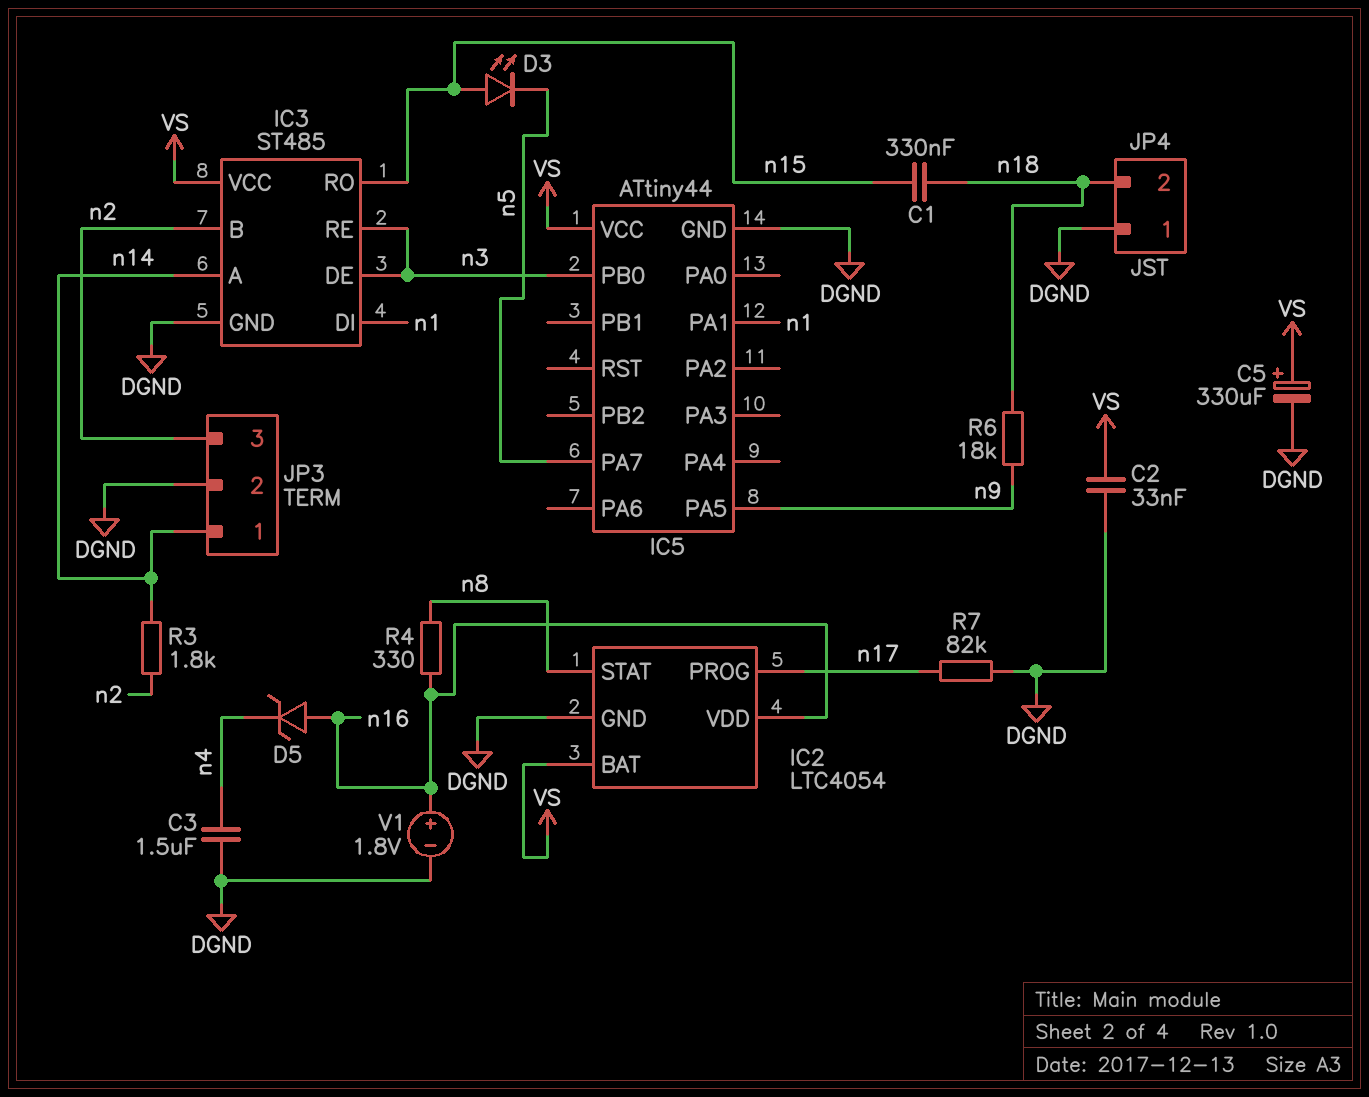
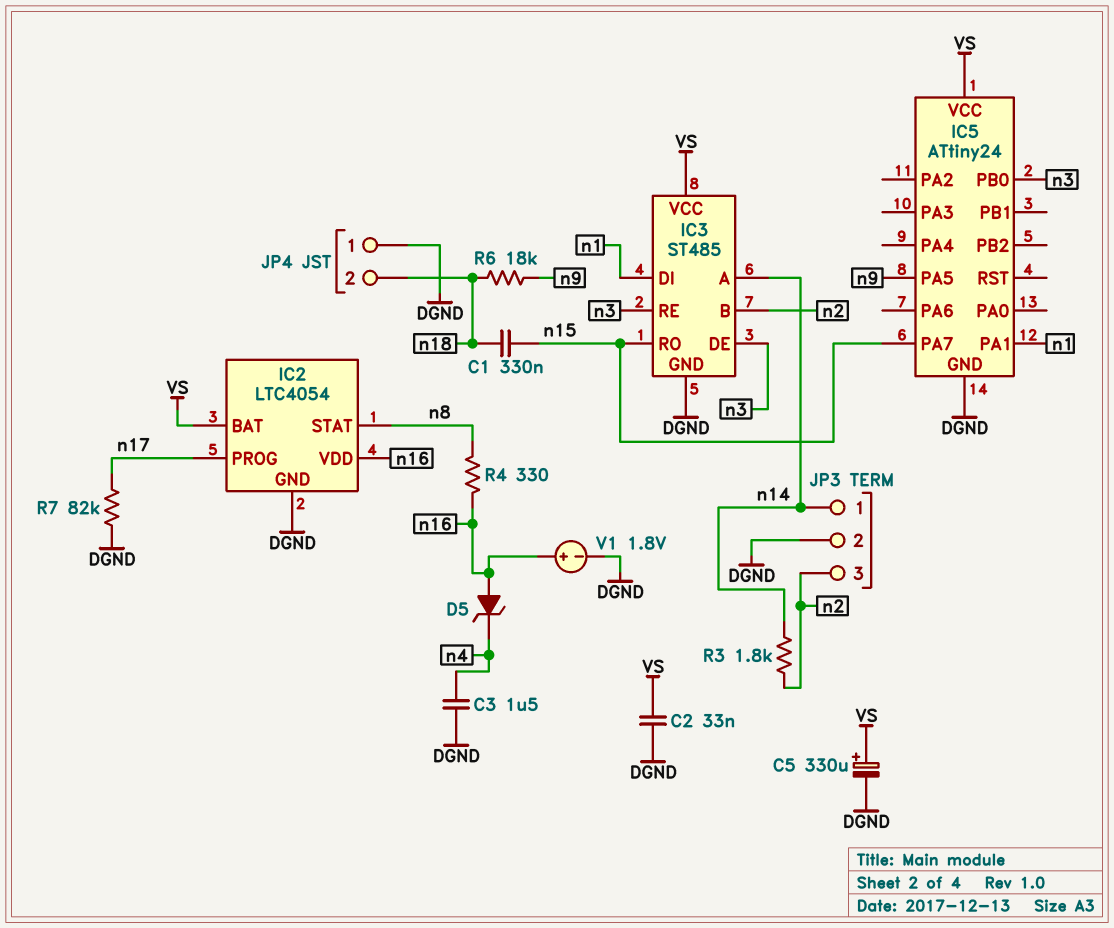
D3: LED (A n15, K n5) -> none
IC5: ATtiny44 -> ATtiny24
IC5 pin PA7: n5 -> n15

